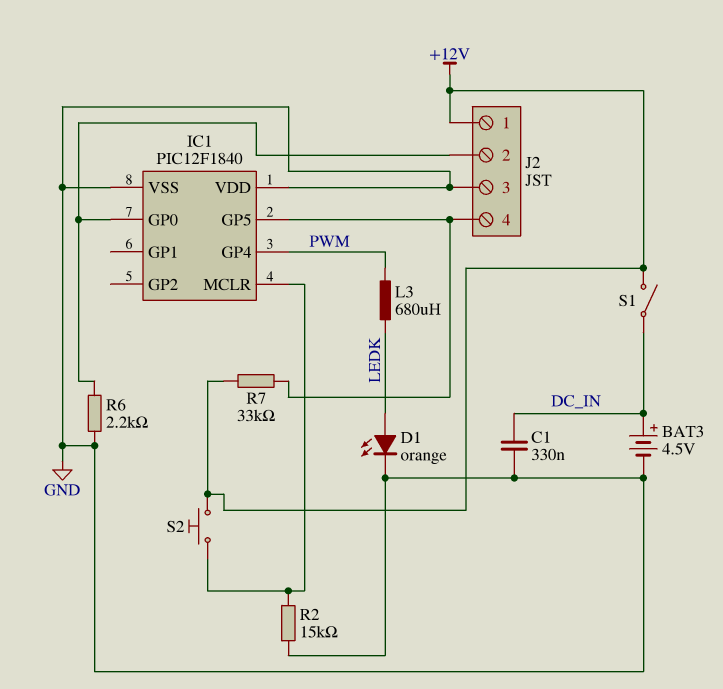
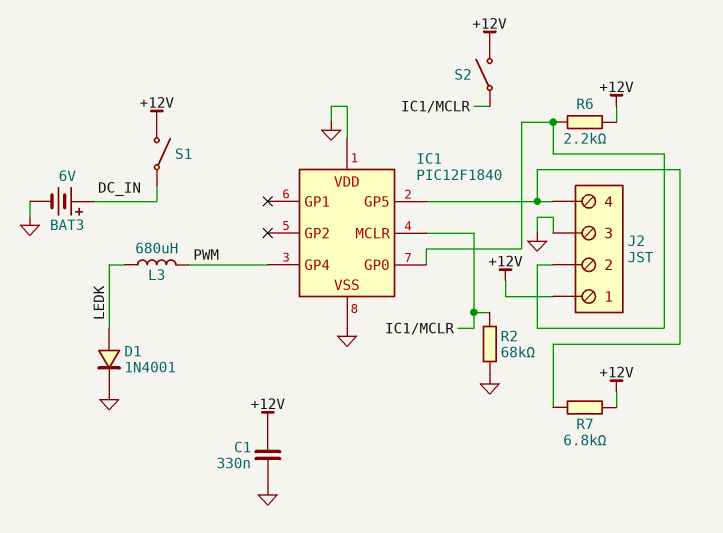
BAT3: 4.5V (plus DC_IN, minus GND) -> 6V (plus DC_IN, minus GND)
C1: 330nF (DC_IN, GND) -> 330nF (+12V, GND)
D1: LED orange (A LEDK, K GND) -> diode 1N4001 (A LEDK, K GND)
R2: 15k (GND, IC1/MCLR) -> 68k (GND, IC1/MCLR)
R6: 2.2k (GND, IC1/GP0) -> 2.2k (+12V, IC1/GP0)
R7: 33k (+12V, IC1/GP5) -> 6.8k (+12V, IC1/GP5)
S2: button (+12V, IC1/MCLR) -> switch (+12V, IC1/MCLR)

